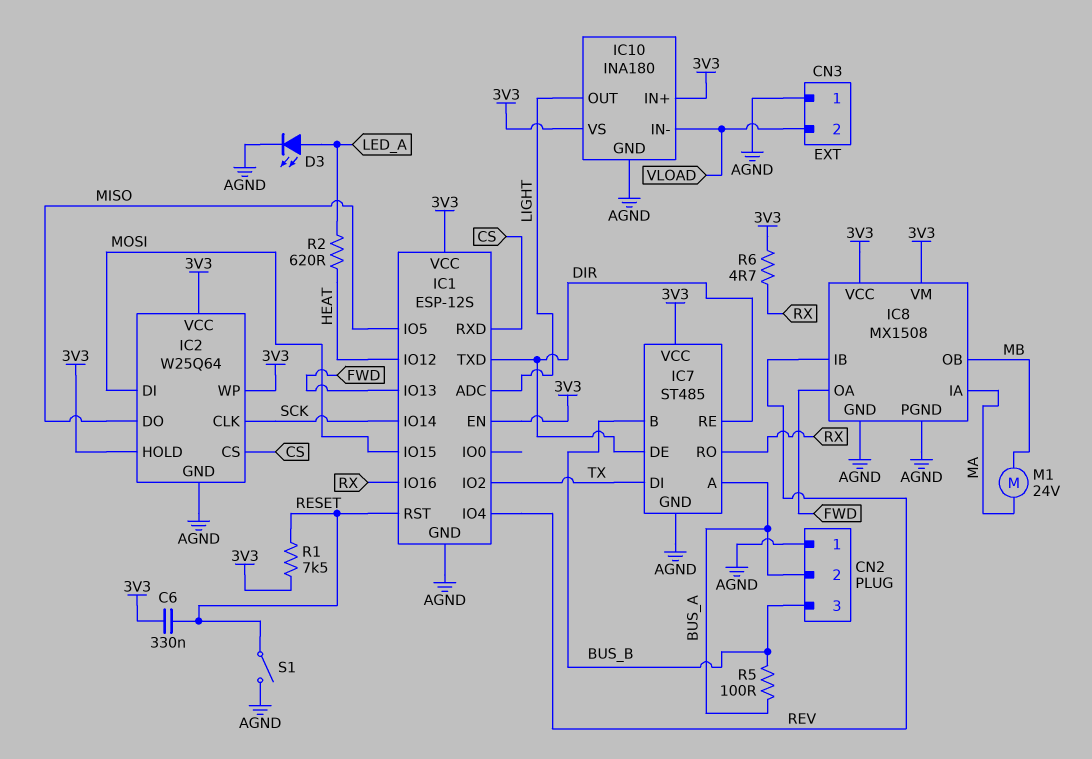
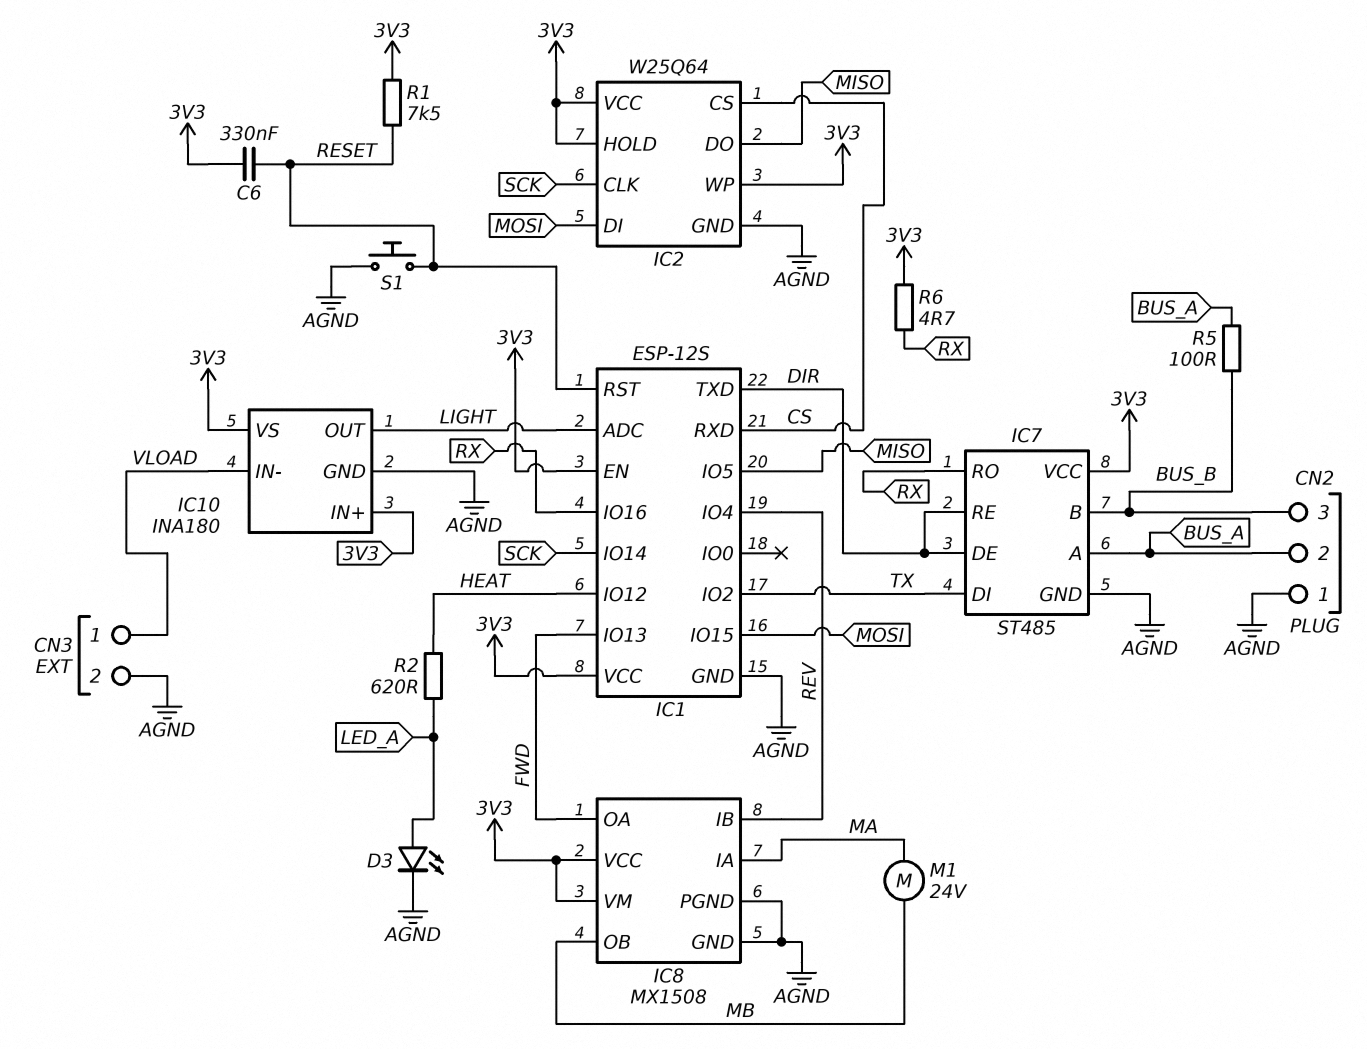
CN3 pin 1: AGND -> VLOAD
CN3 pin 2: VLOAD -> AGND
S1: switch (AGND, RESET) -> button (AGND, RESET)

